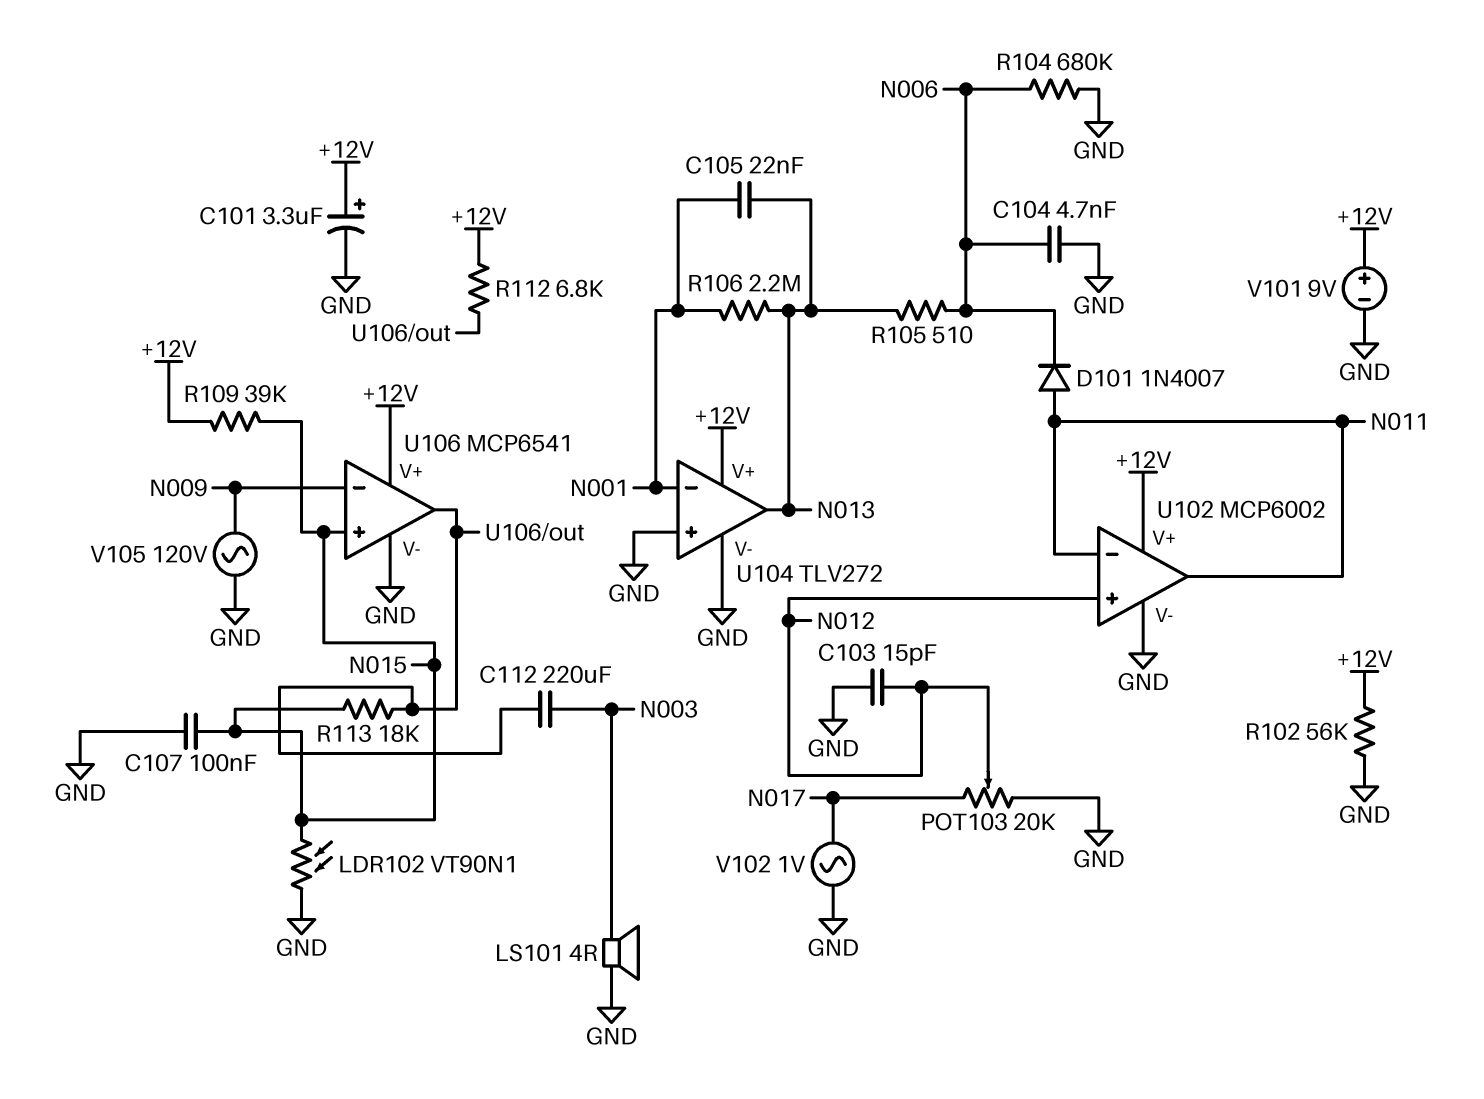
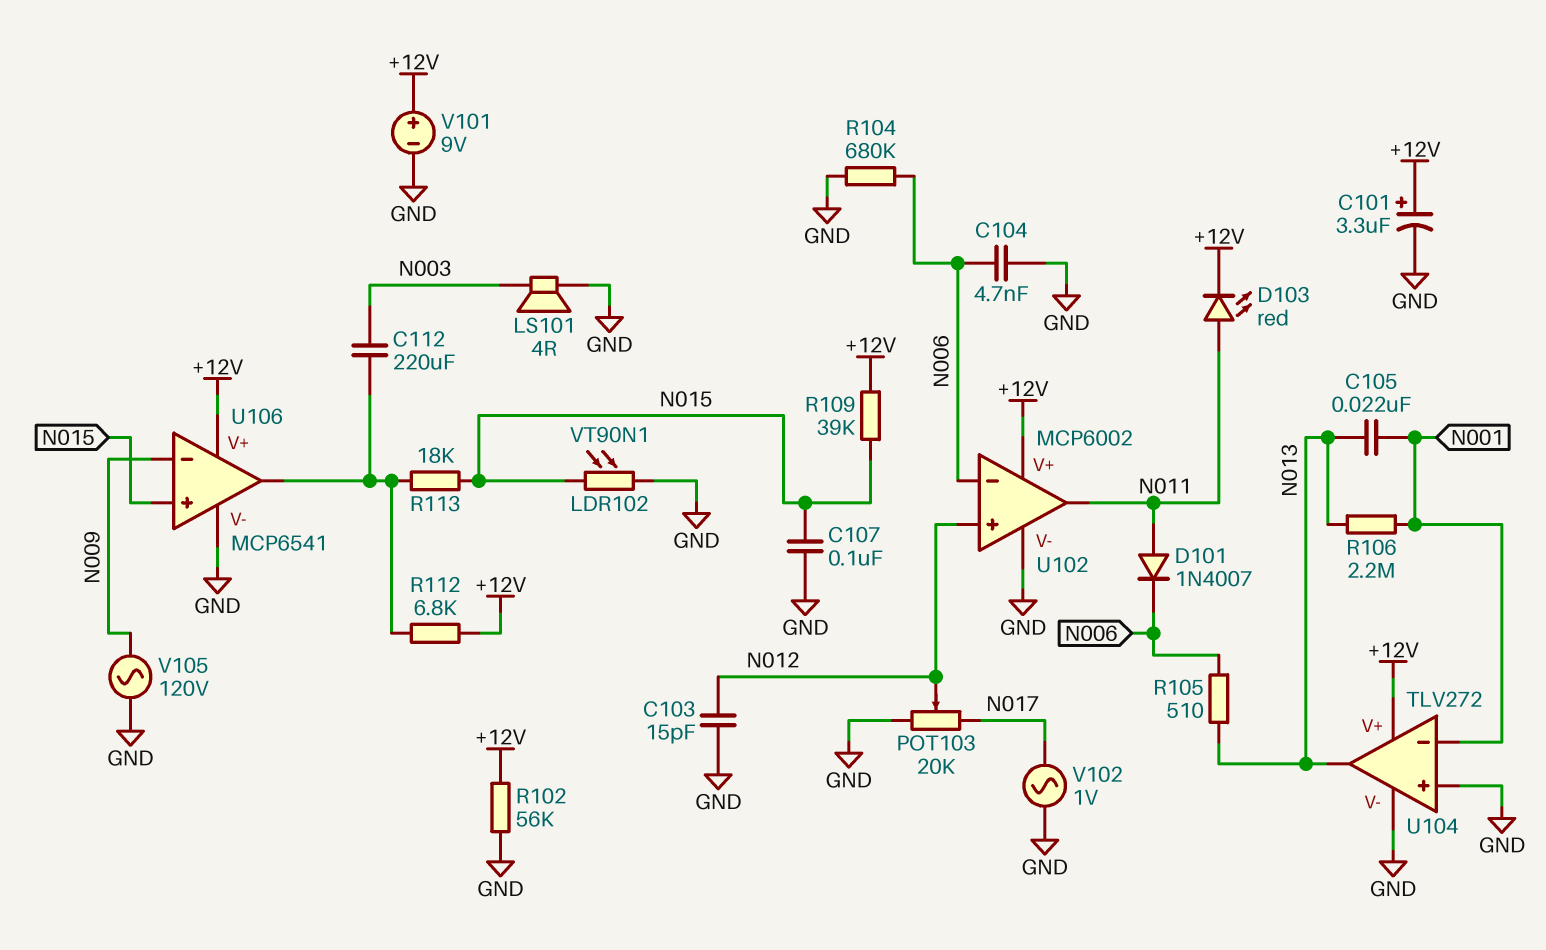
D103: none -> LED red (A N011, K +12V)
U102 pin in-: N011 -> N006

